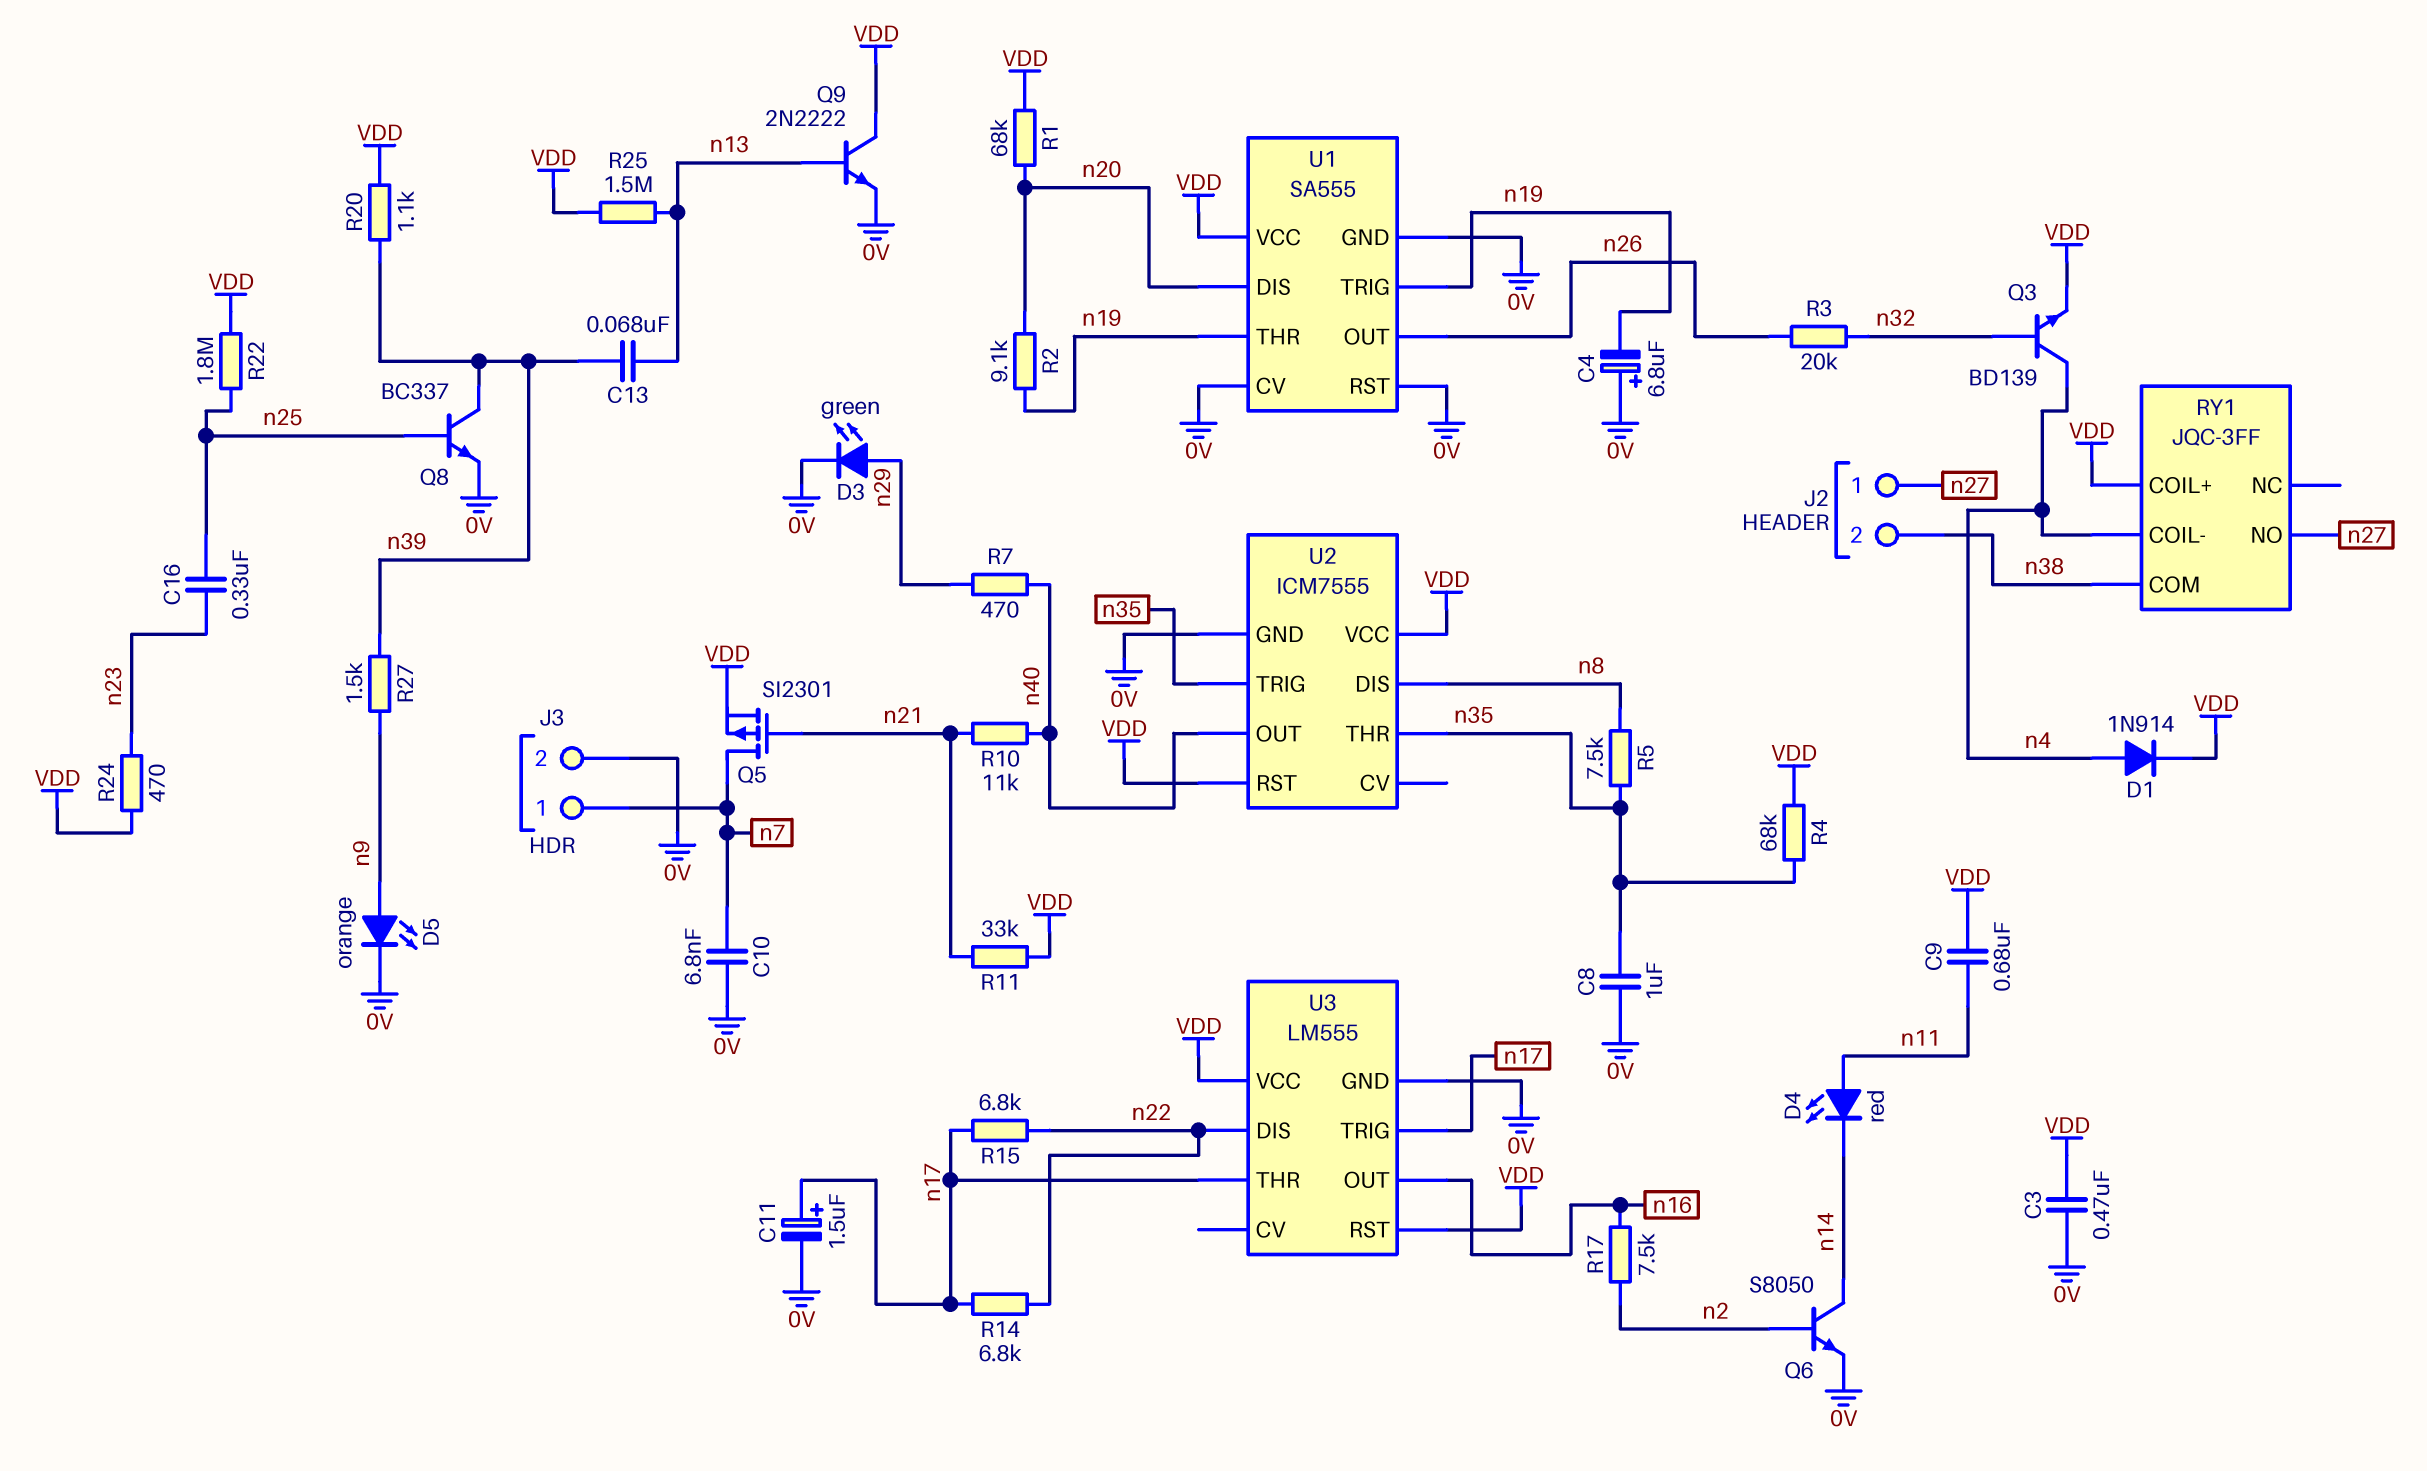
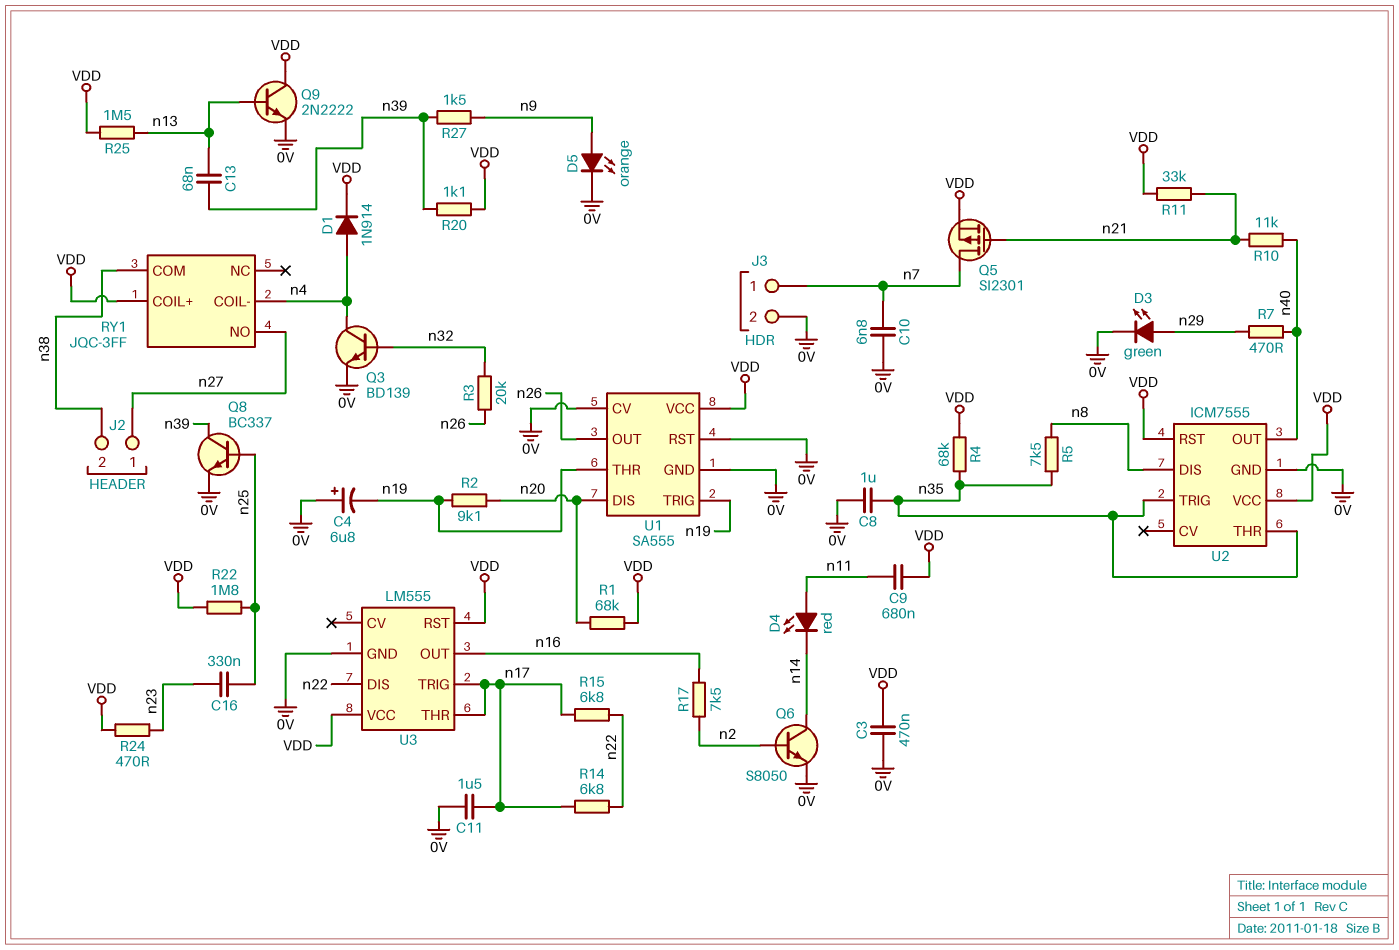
C11: 1.5uF (plus n17, minus 0V) -> 1.5uF (0V, n17)
Q3: NPN BD139 (B n32, C n4, E VDD) -> NPN BD139 (B n32, C n4, E 0V)

